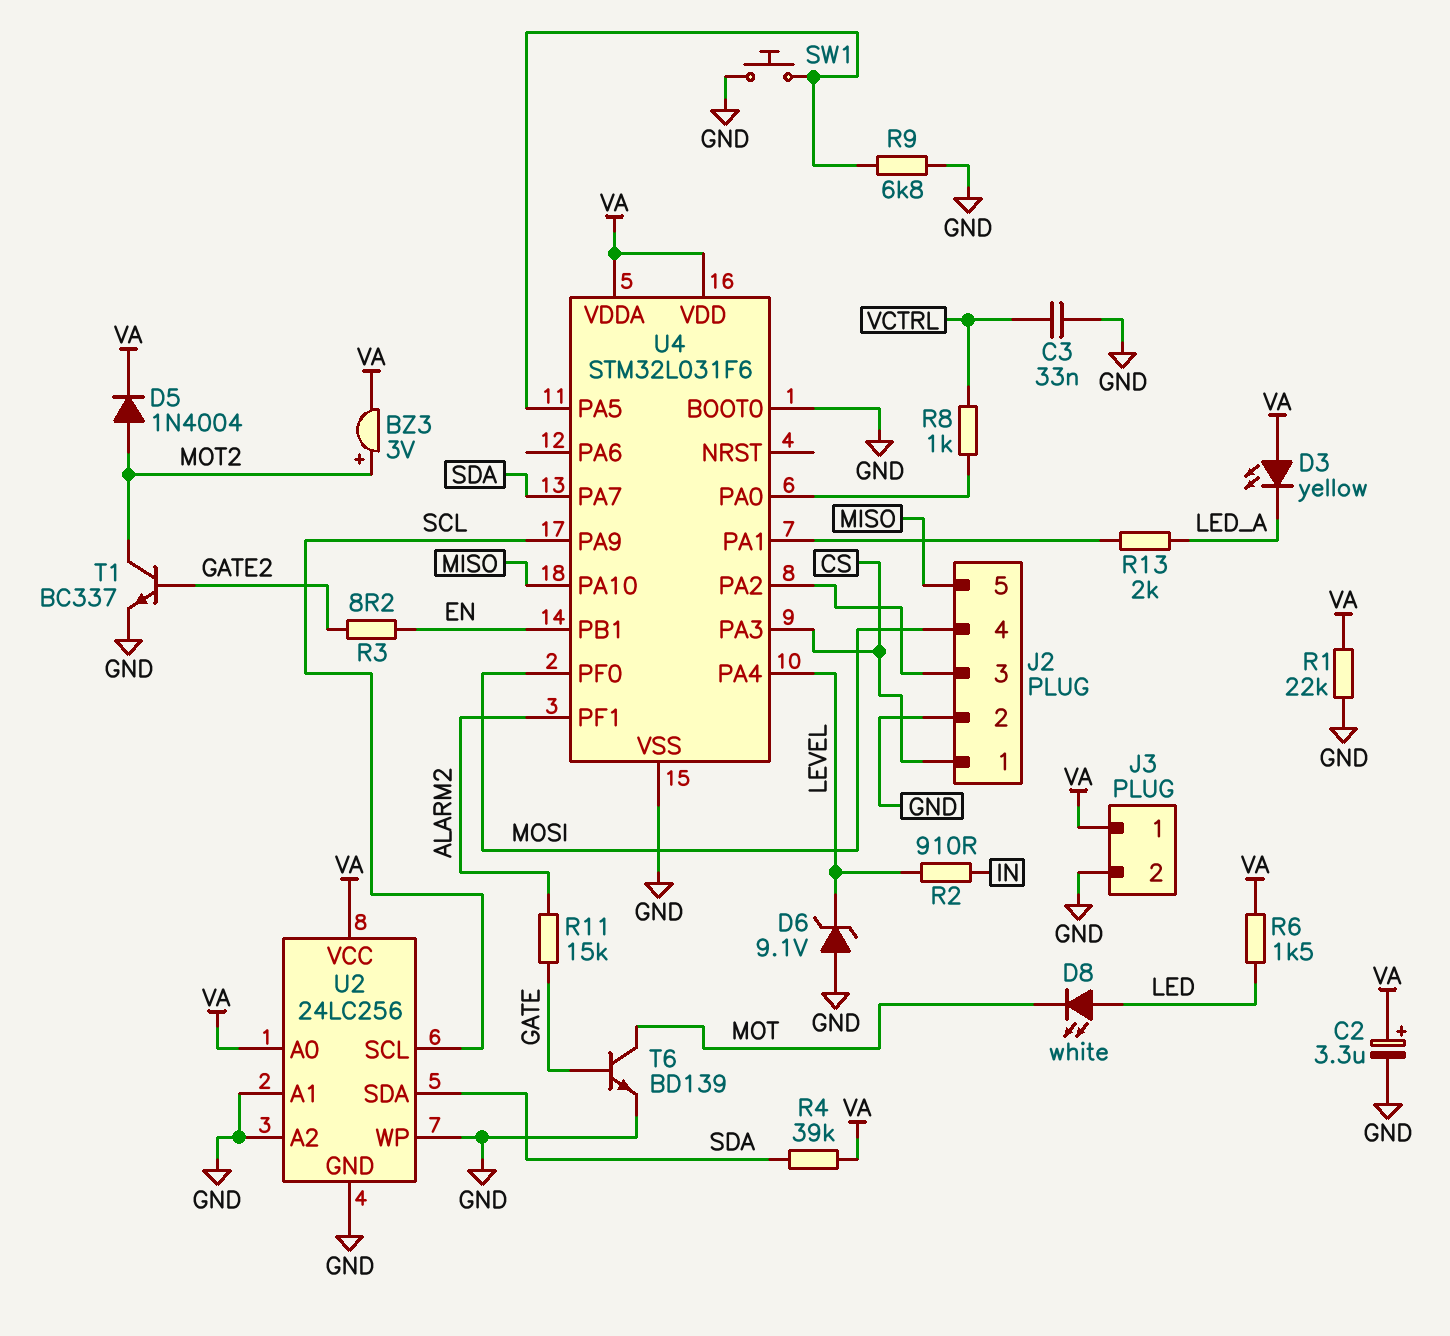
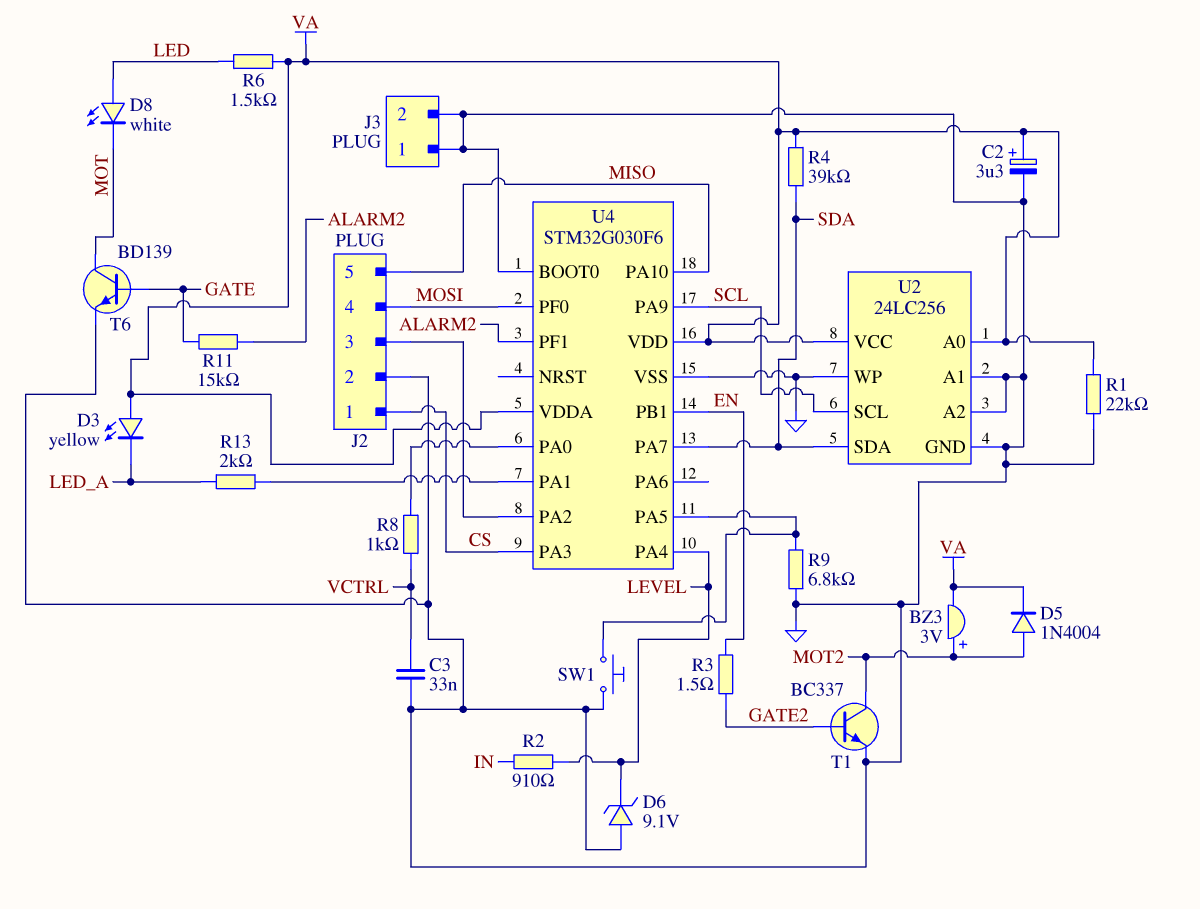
J3 pin 1: VA -> GND
R3: 8.2 (EN, GATE2) -> 1.5 (EN, GATE2)
U4: STM32L031F6 -> STM32G030F6

